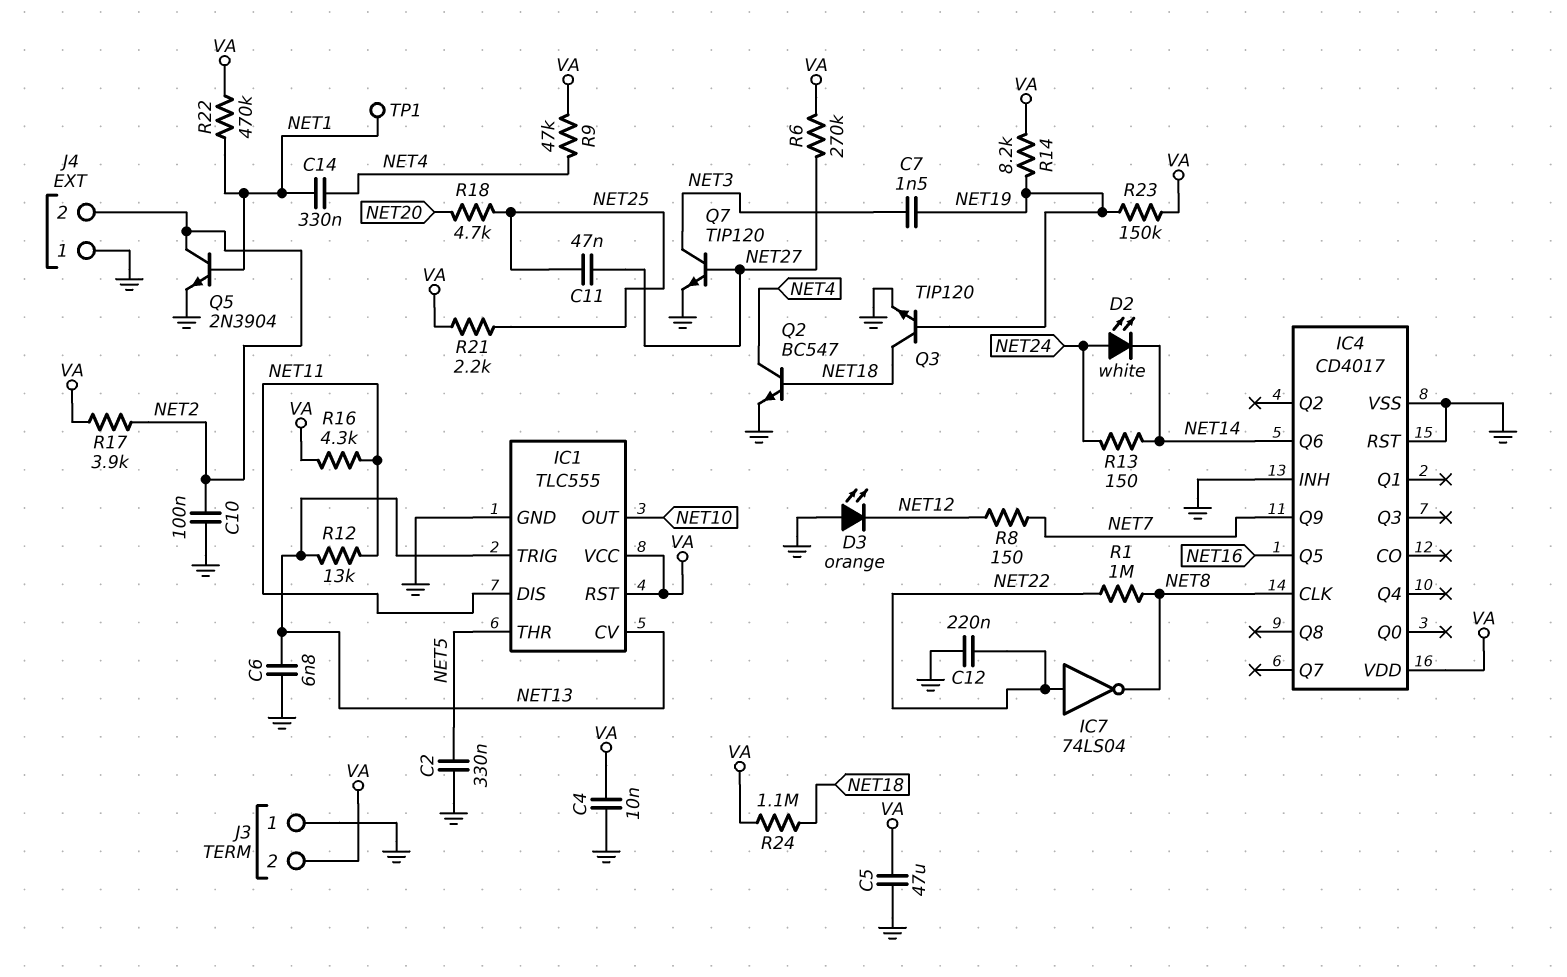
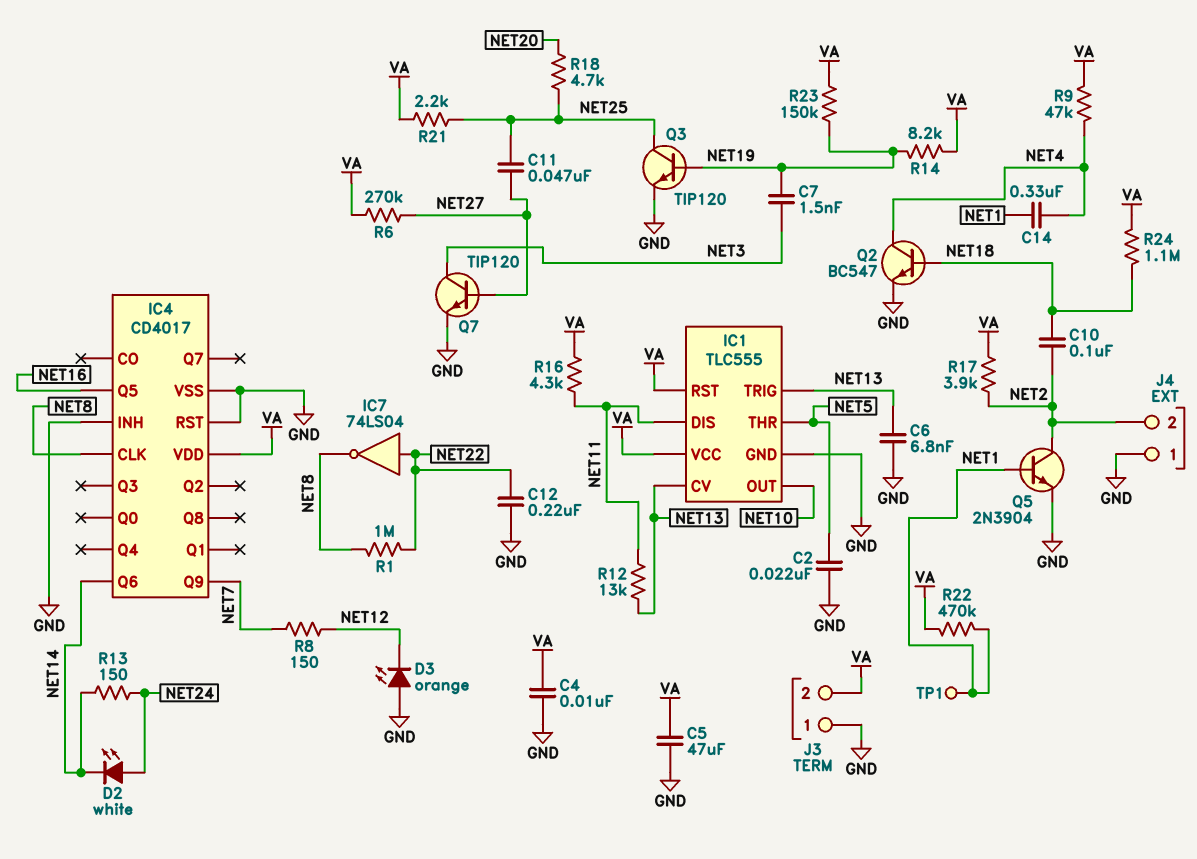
C2: 330nF (GND, NET5) -> 22nF (GND, NET5)
C10: 100nF (GND, NET2) -> 100nF (NET2, NET18)
Q3: NPN TIP120 (B NET19, C NET18, E GND) -> NPN TIP120 (B NET19, C NET25, E GND)

